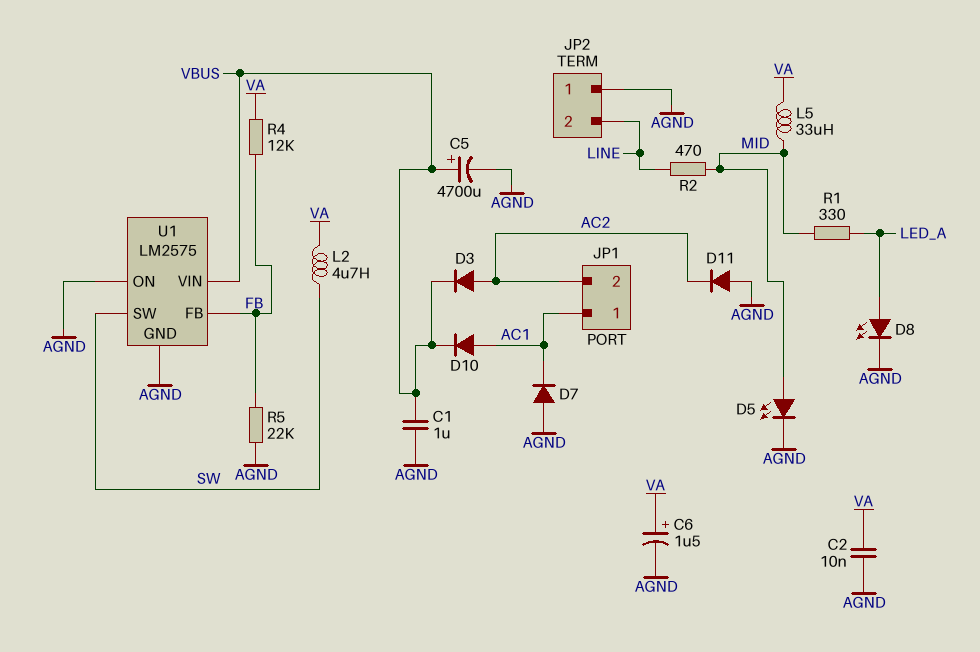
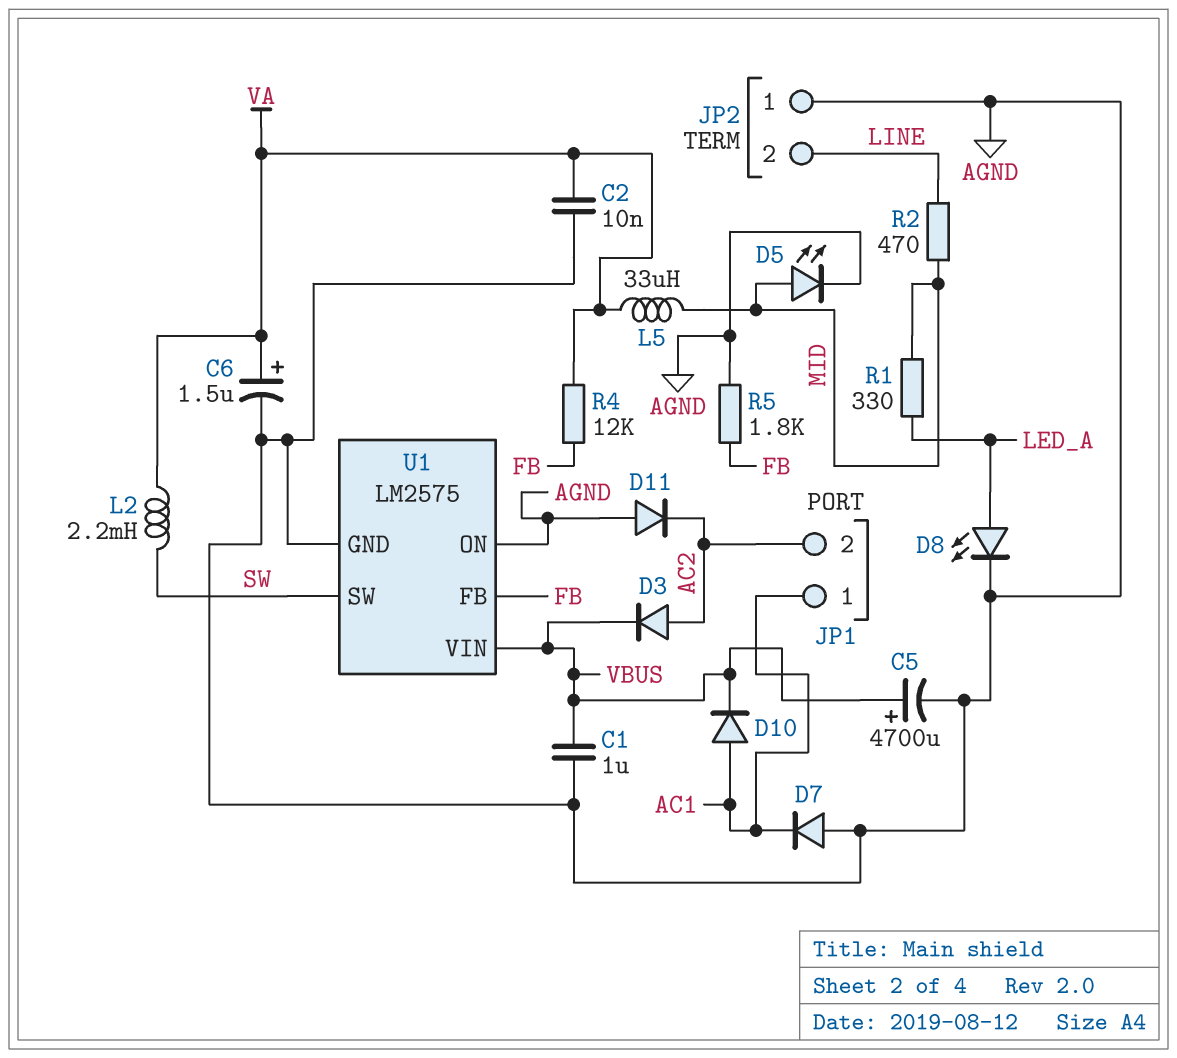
L2: 4.7uH (SW, VA) -> 2.2mH (SW, VA)
R5: 22k (AGND, FB) -> 1.8k (AGND, FB)

